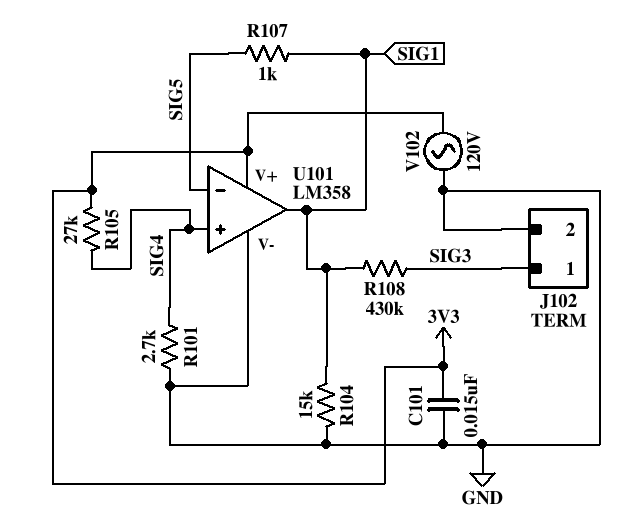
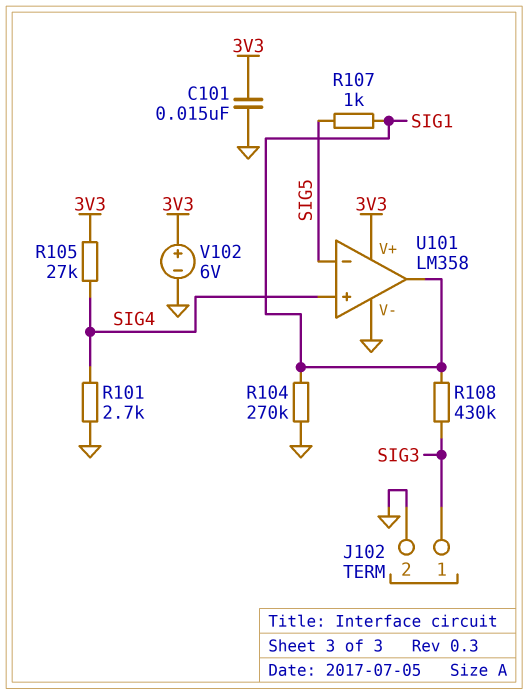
R104: 15k (GND, SIG1) -> 270k (GND, SIG1)
V102: AC 120V (3V3, GND) -> 6V (plus 3V3, minus GND)

